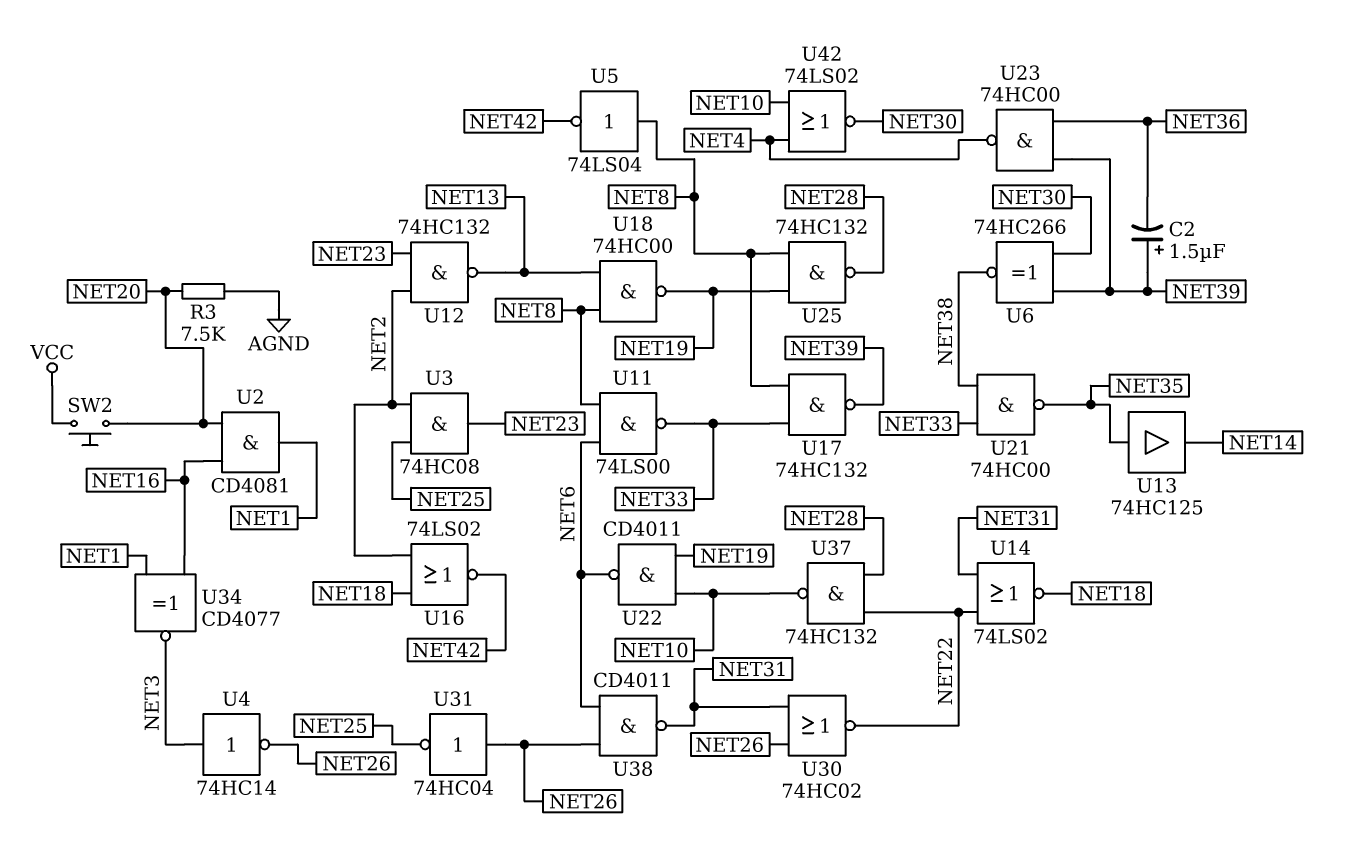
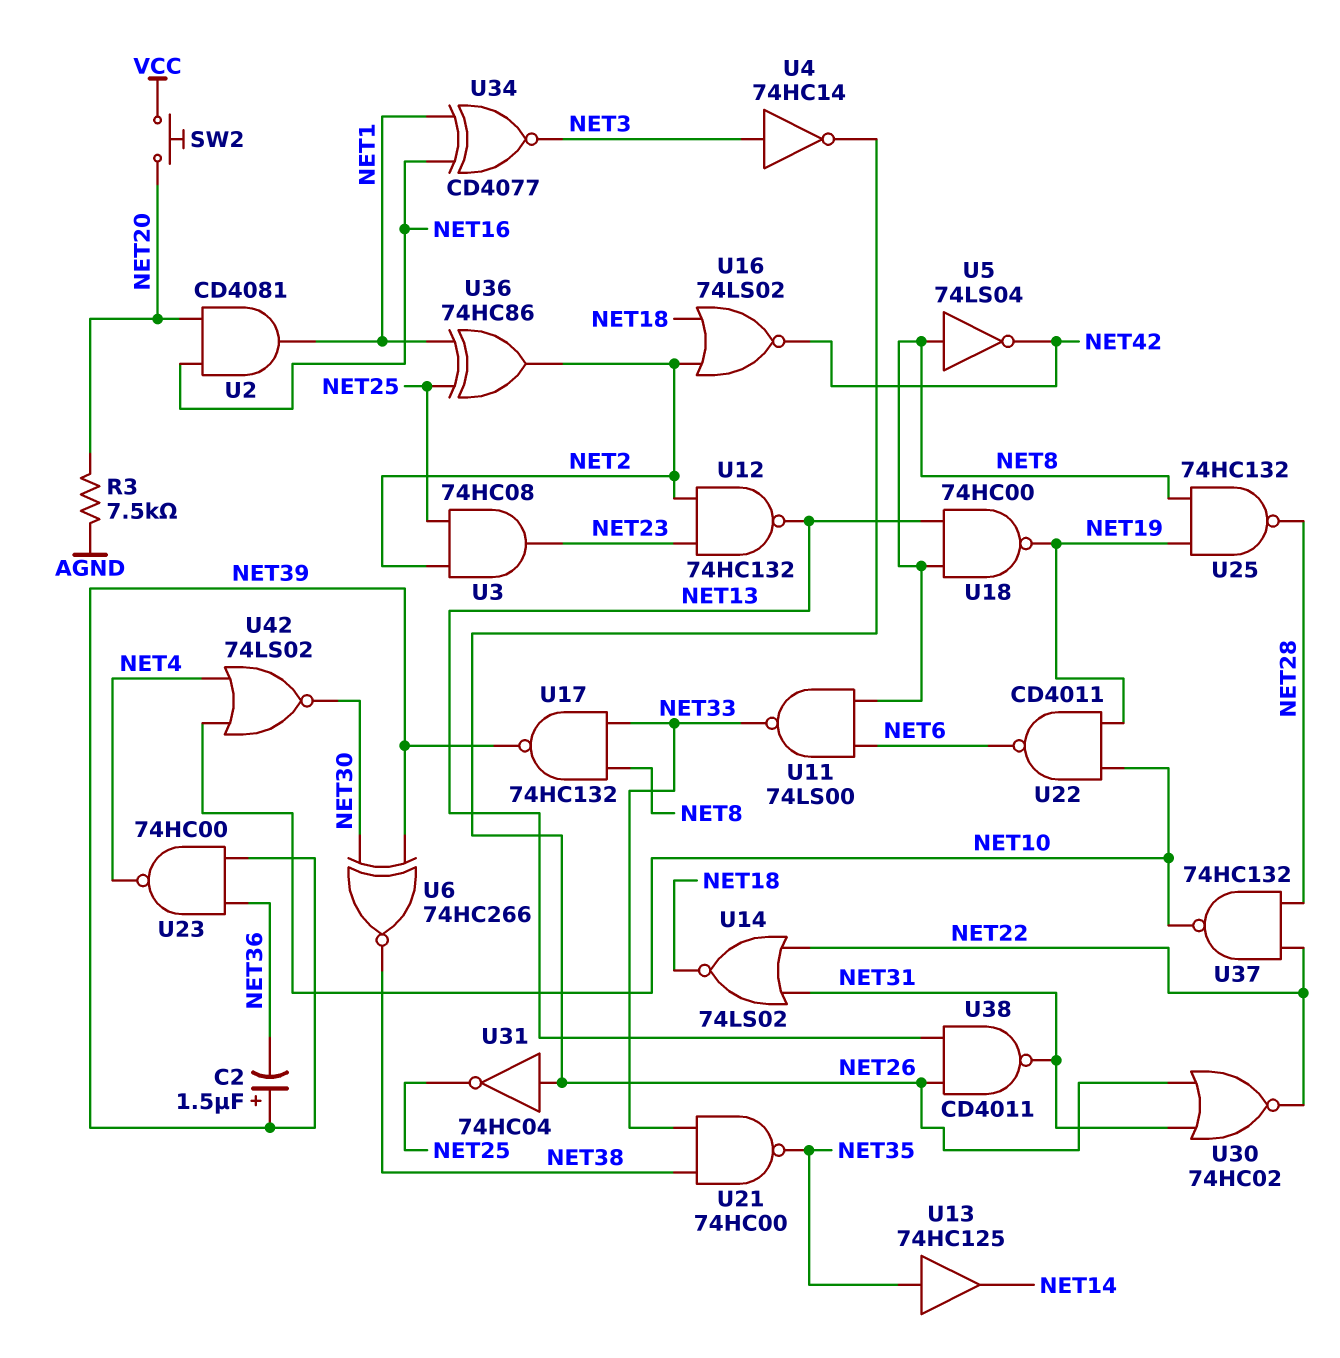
U36: none -> XOR 74HC86 (in NET1, in NET25, out NET2)
U38: NAND CD4011 (in NET6, in NET26, out NET31) -> NAND CD4011 (in NET13, in NET26, out NET31)

